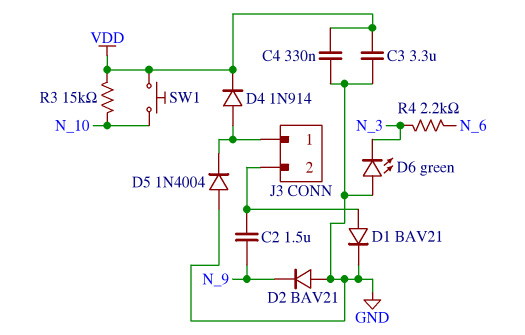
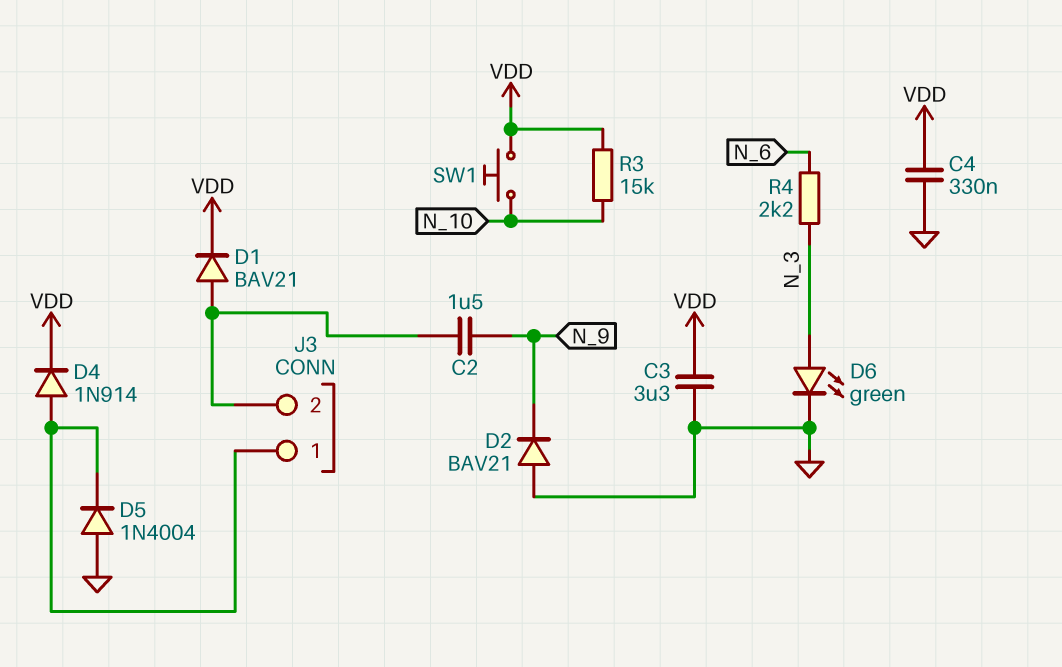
D1: diode BAV21 (A J3/2, K GND) -> diode BAV21 (A J3/2, K VDD)
D6: LED green (A GND, K N_3) -> LED green (A N_3, K GND)

